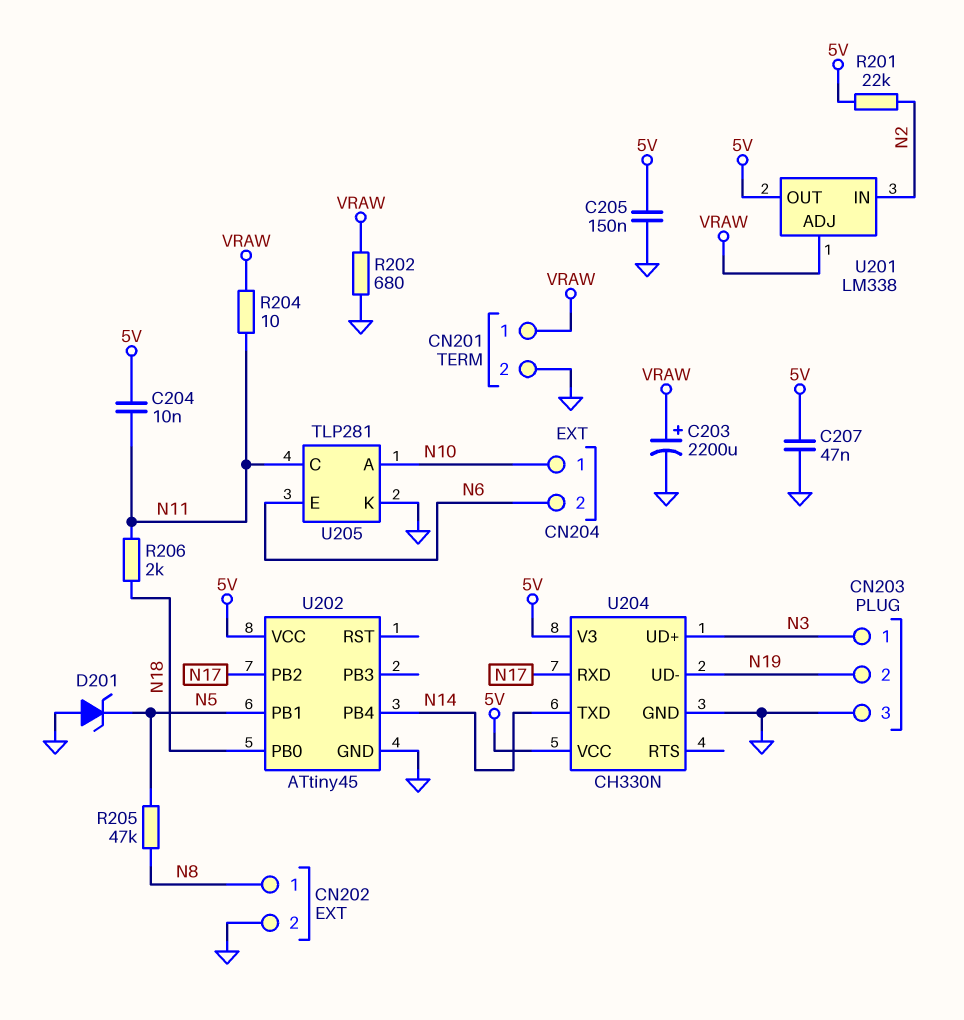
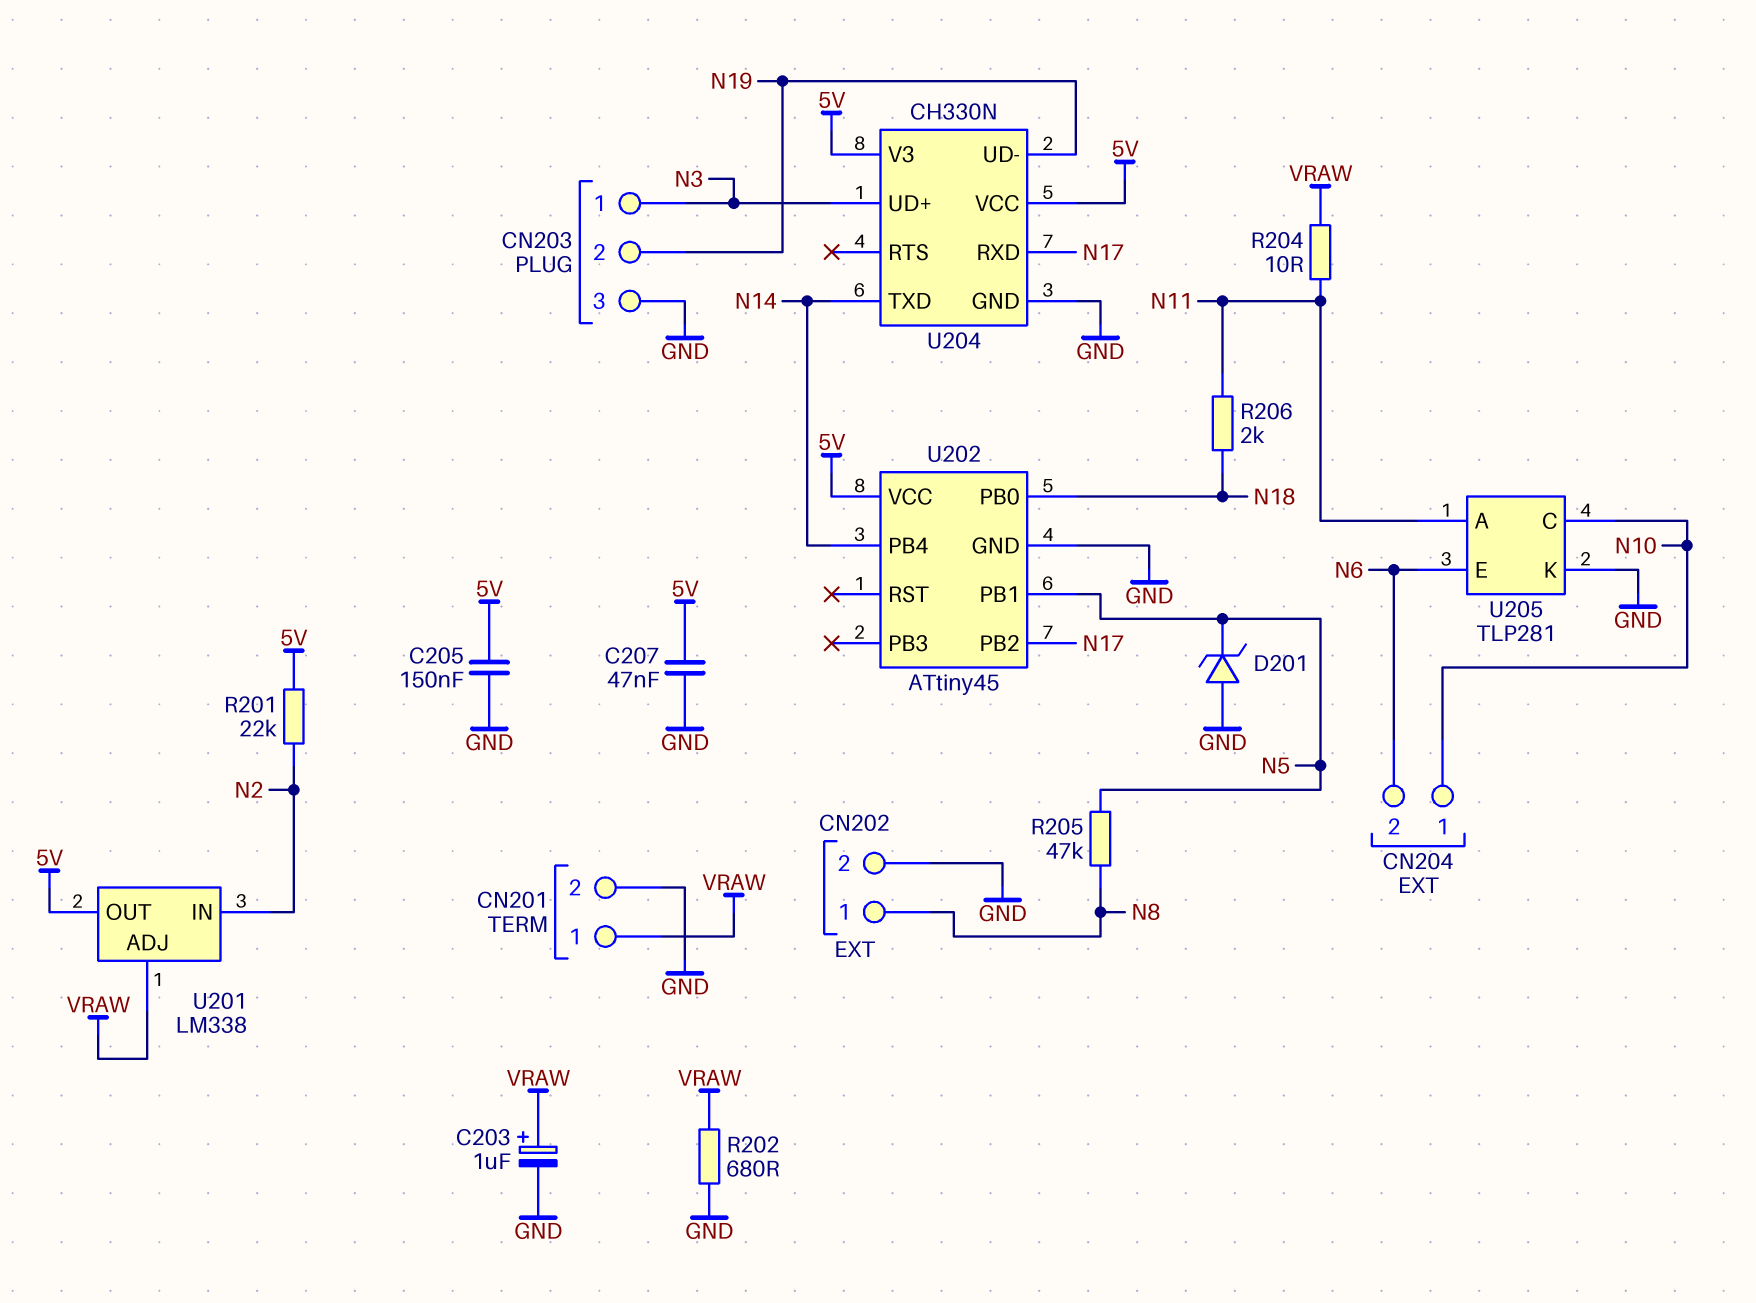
C203: 2200uF (plus VRAW, minus GND) -> 1uF (plus VRAW, minus GND)
C204: 10nF (5V, N11) -> none
U205 pin A: N10 -> N11
U205 pin C: N11 -> N10

